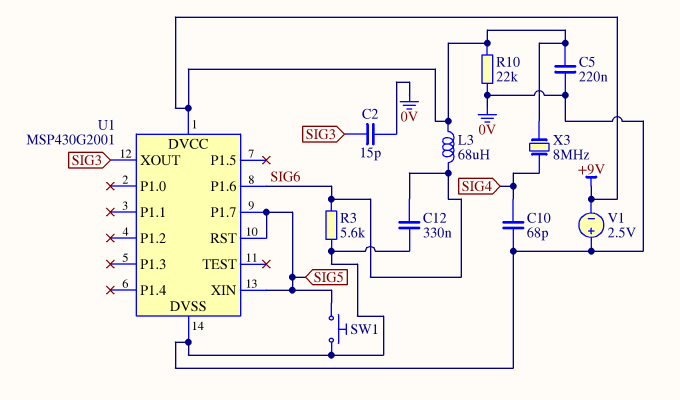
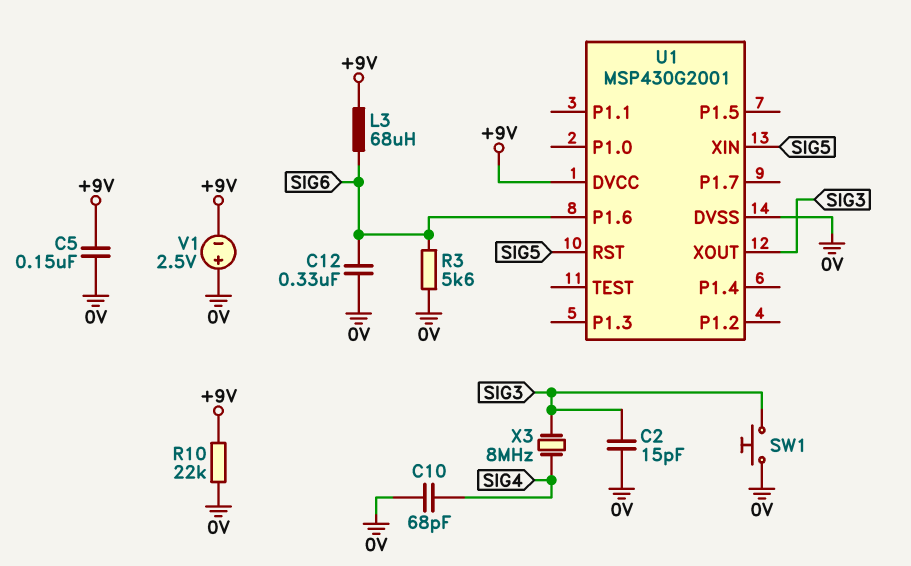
C5: 220nF (+9V, 0V) -> 150nF (+9V, 0V)
SW1: button (0V, SIG5) -> button (0V, SIG3)
U1 pin P1.7: SIG5 -> none
X3: 8MHz (+9V, SIG4) -> 8MHz (SIG3, SIG4)

